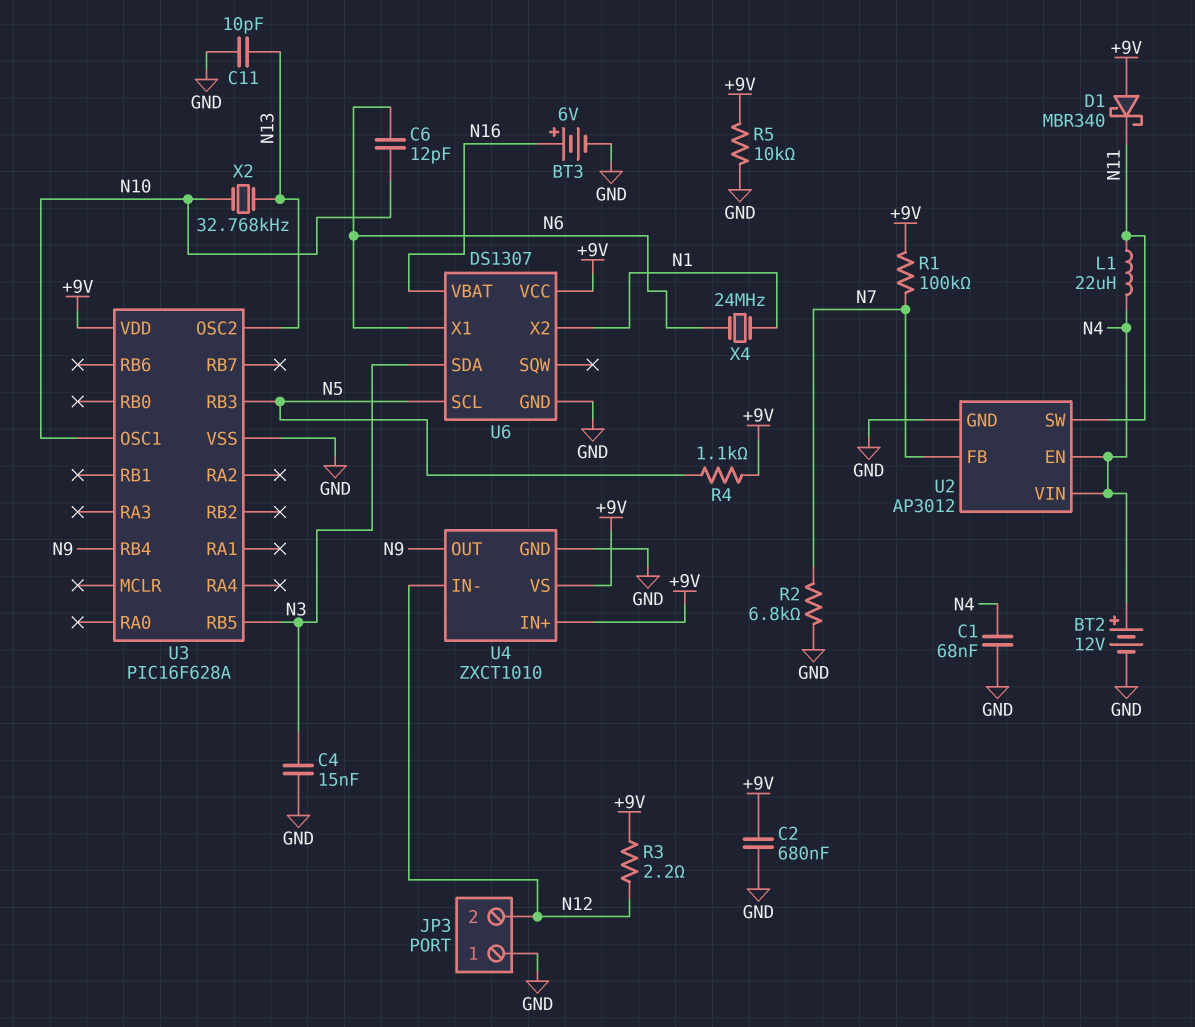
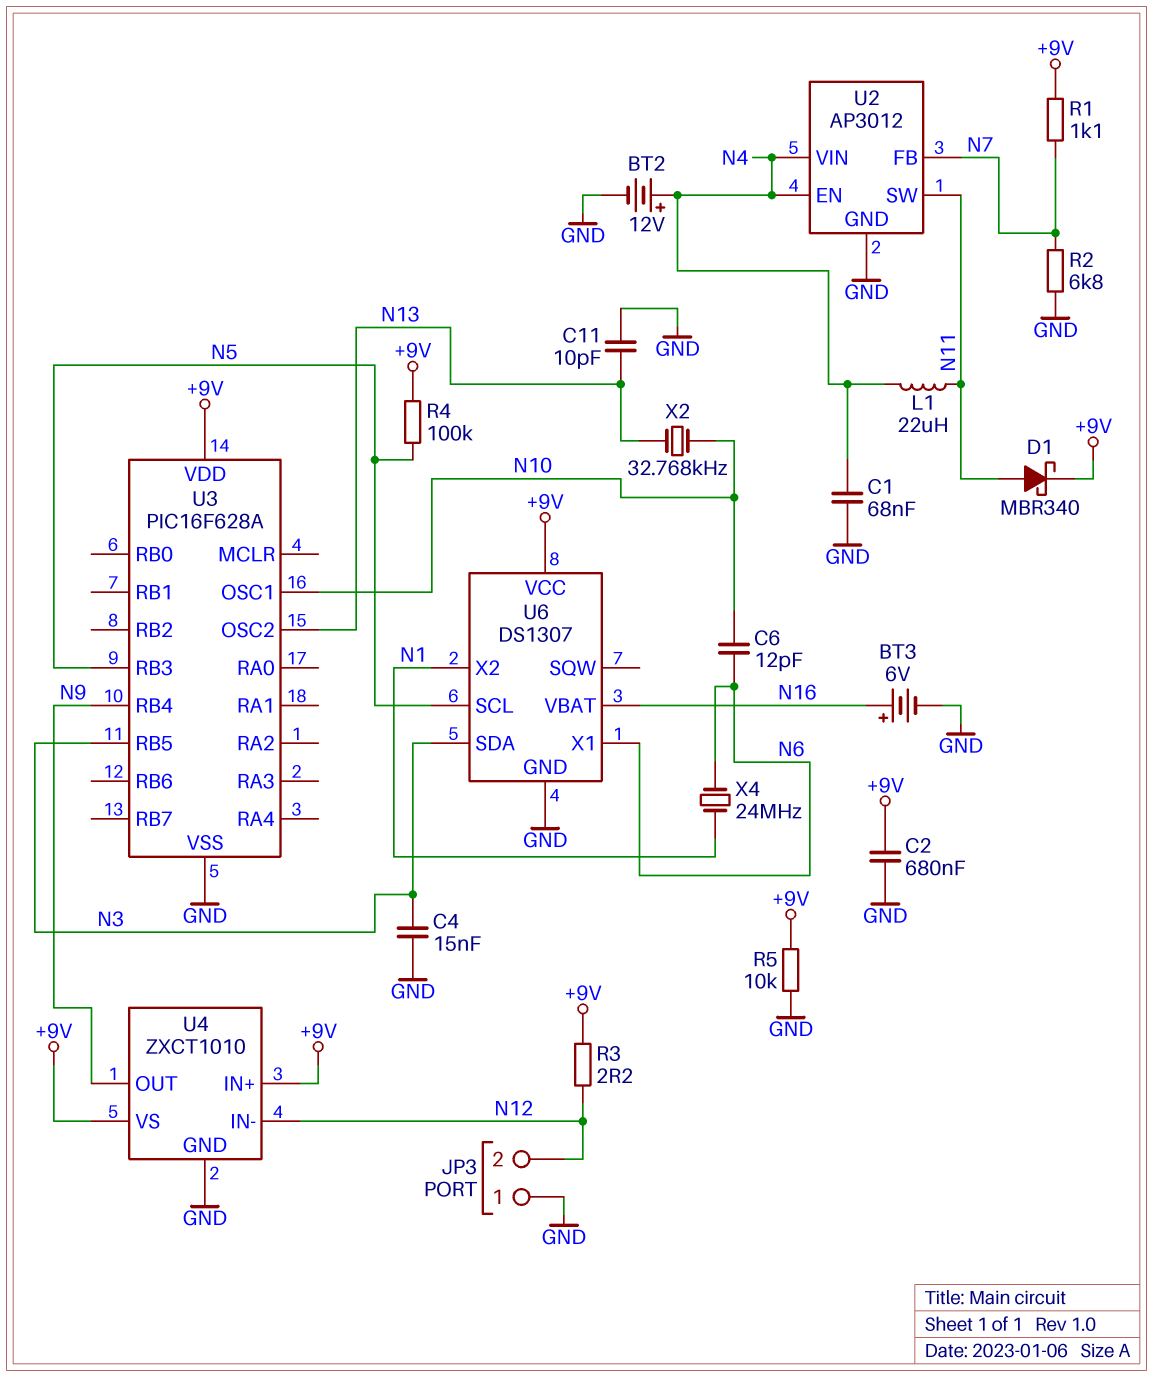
D1: schottky MBR340 (A +9V, K N11) -> schottky MBR340 (A N11, K +9V)
R1: 100k (+9V, N7) -> 1.1k (+9V, N7)
R4: 1.1k (+9V, N5) -> 100k (+9V, N5)

